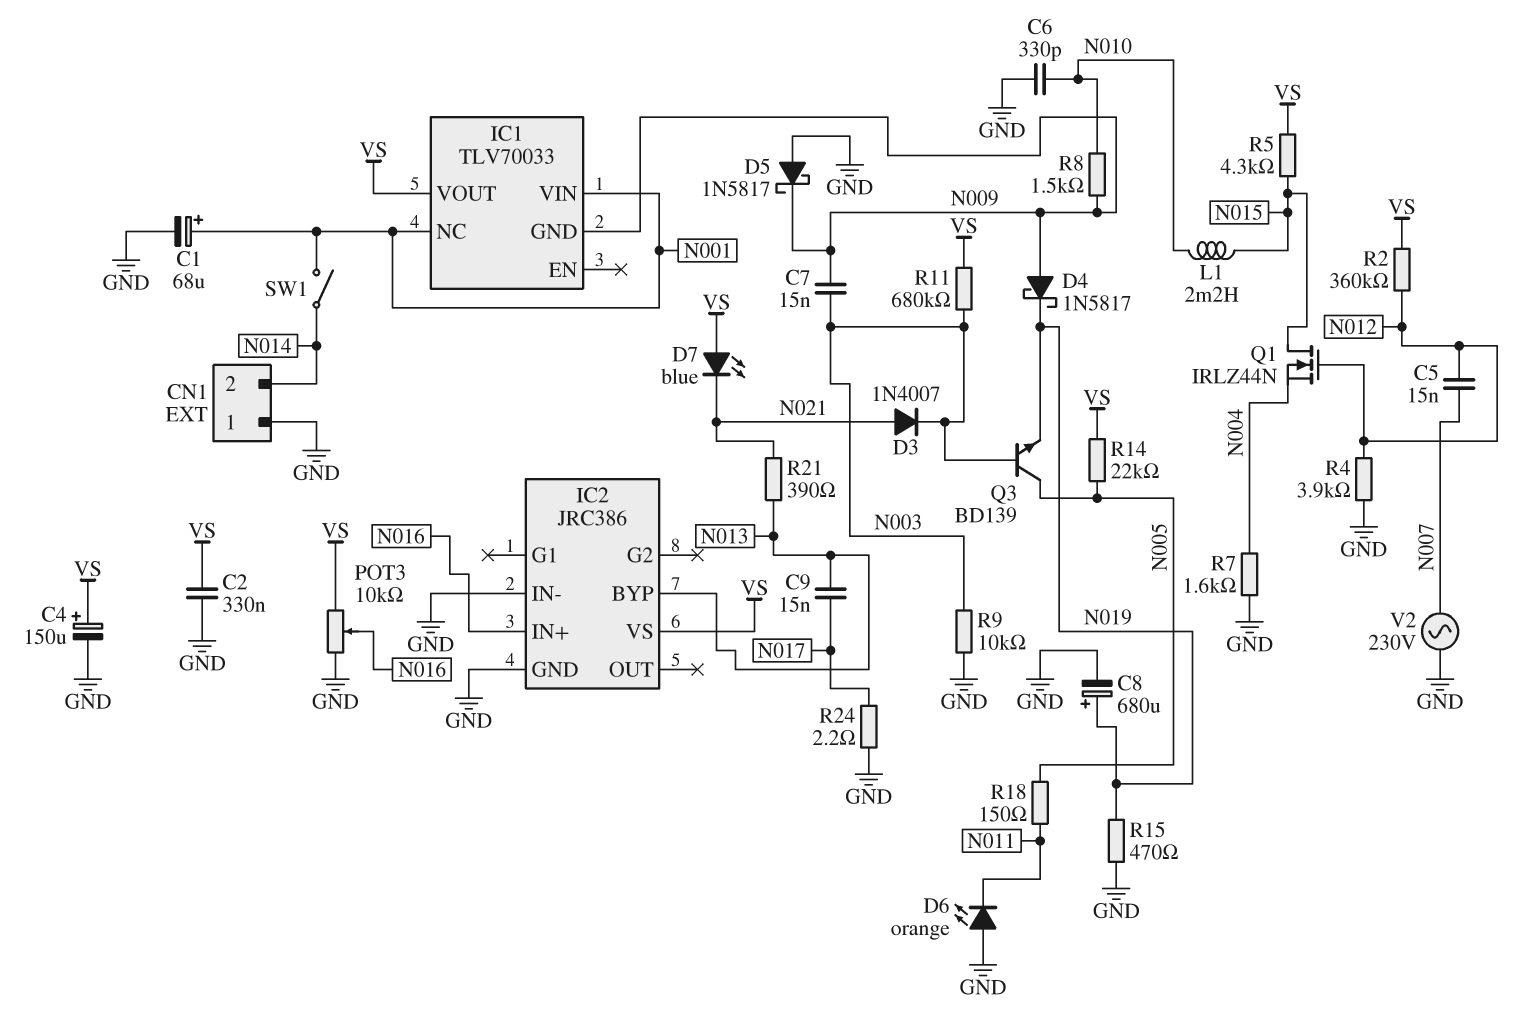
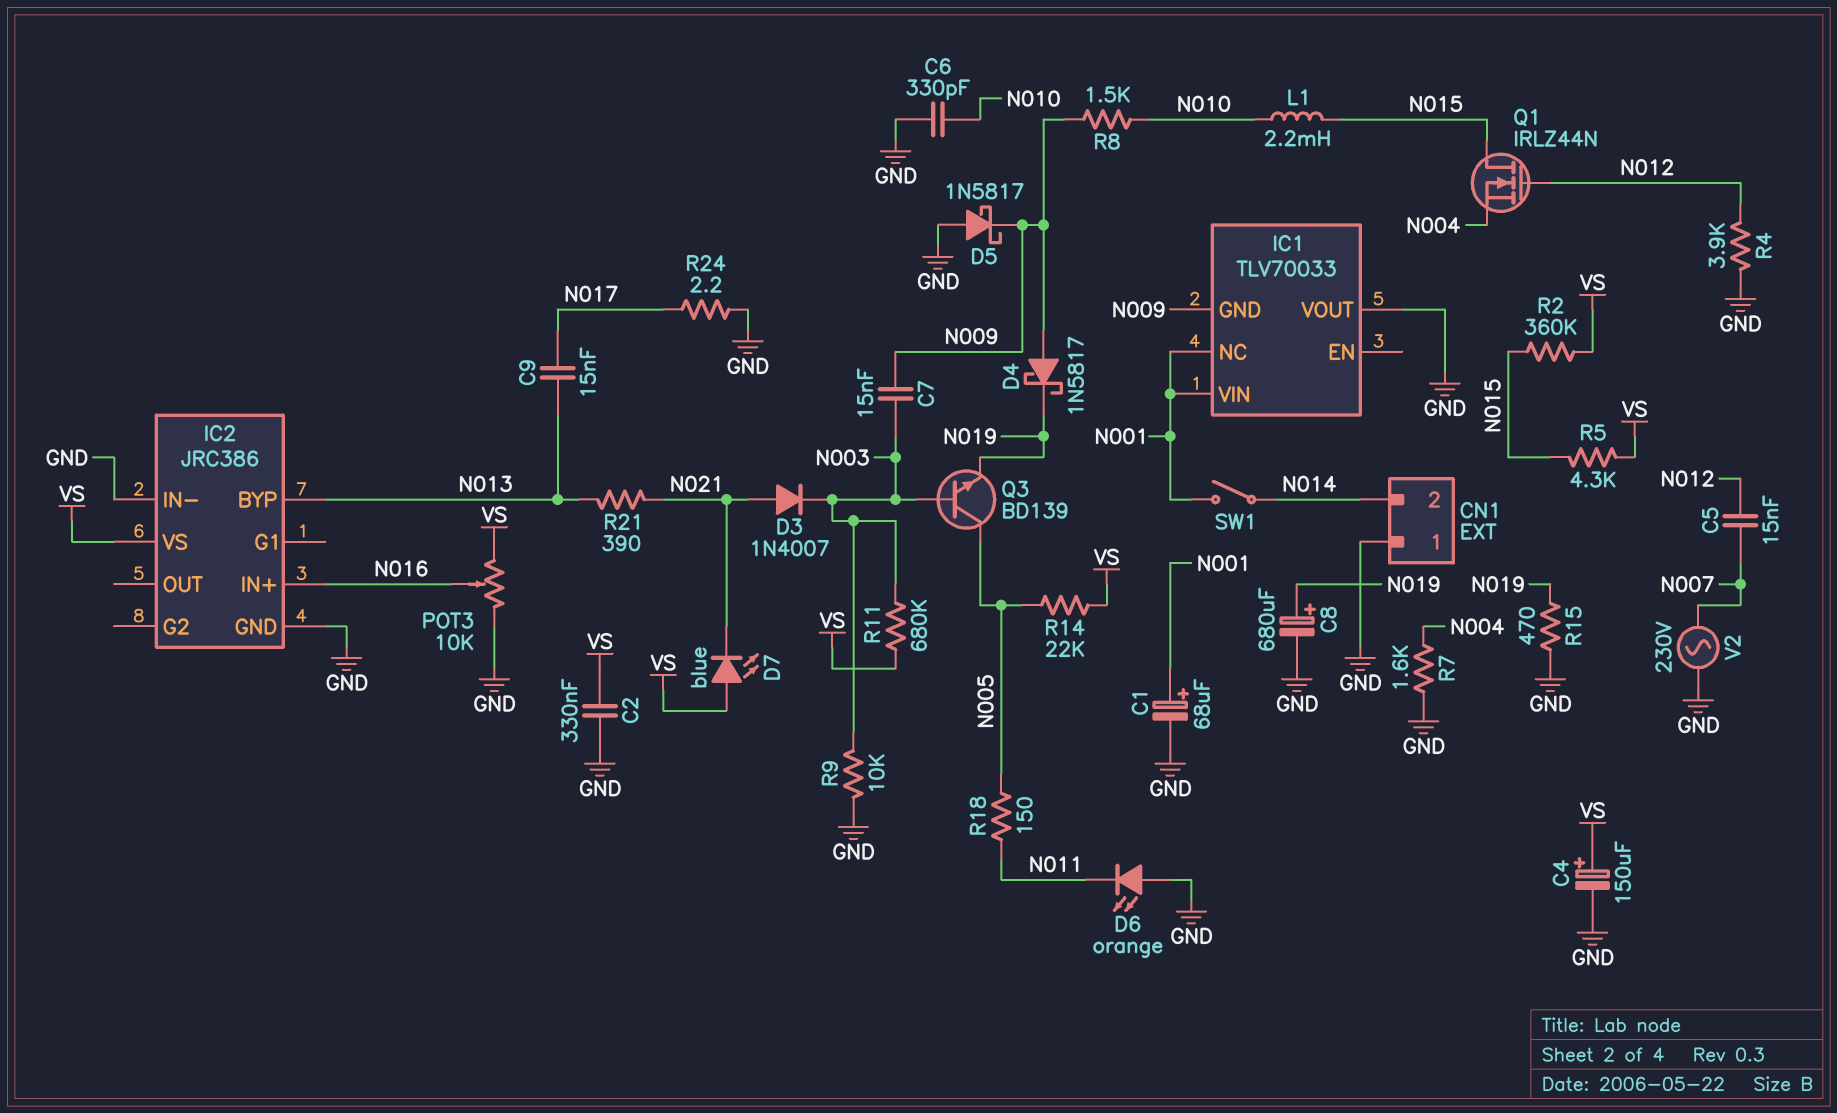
IC1 pin VOUT: VS -> GND
R2: 360k (N012, VS) -> 360k (N015, VS)

